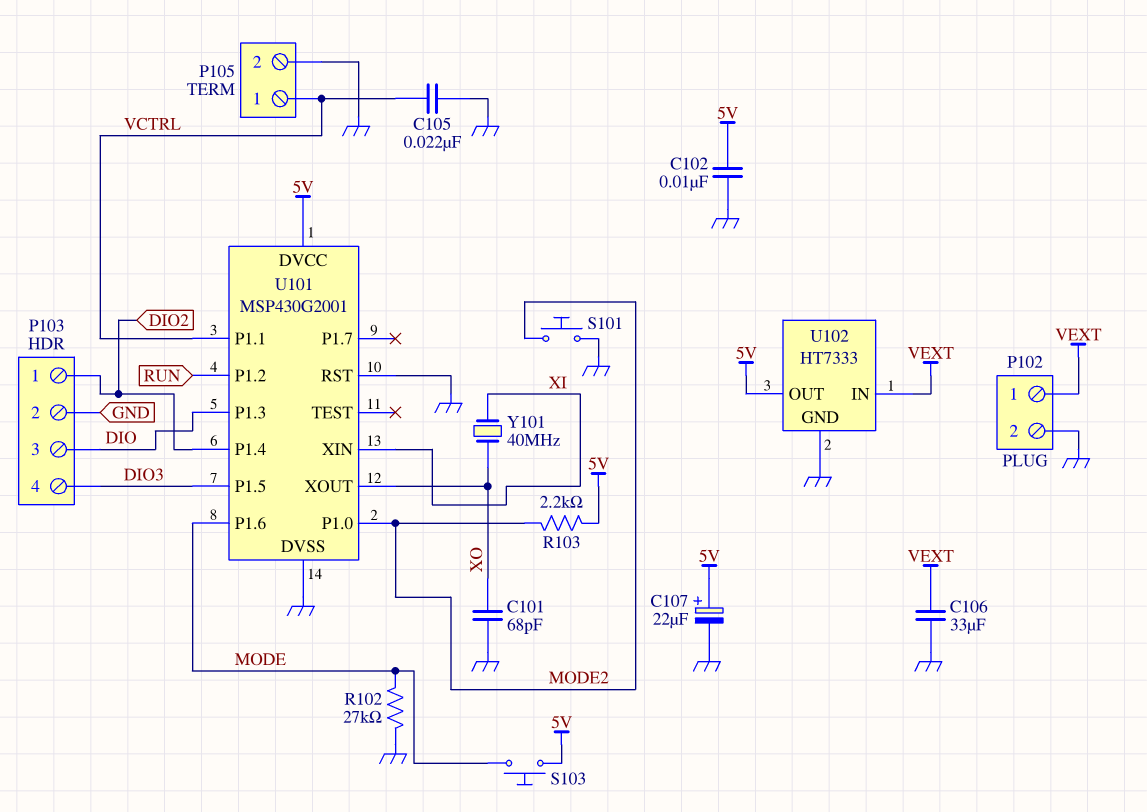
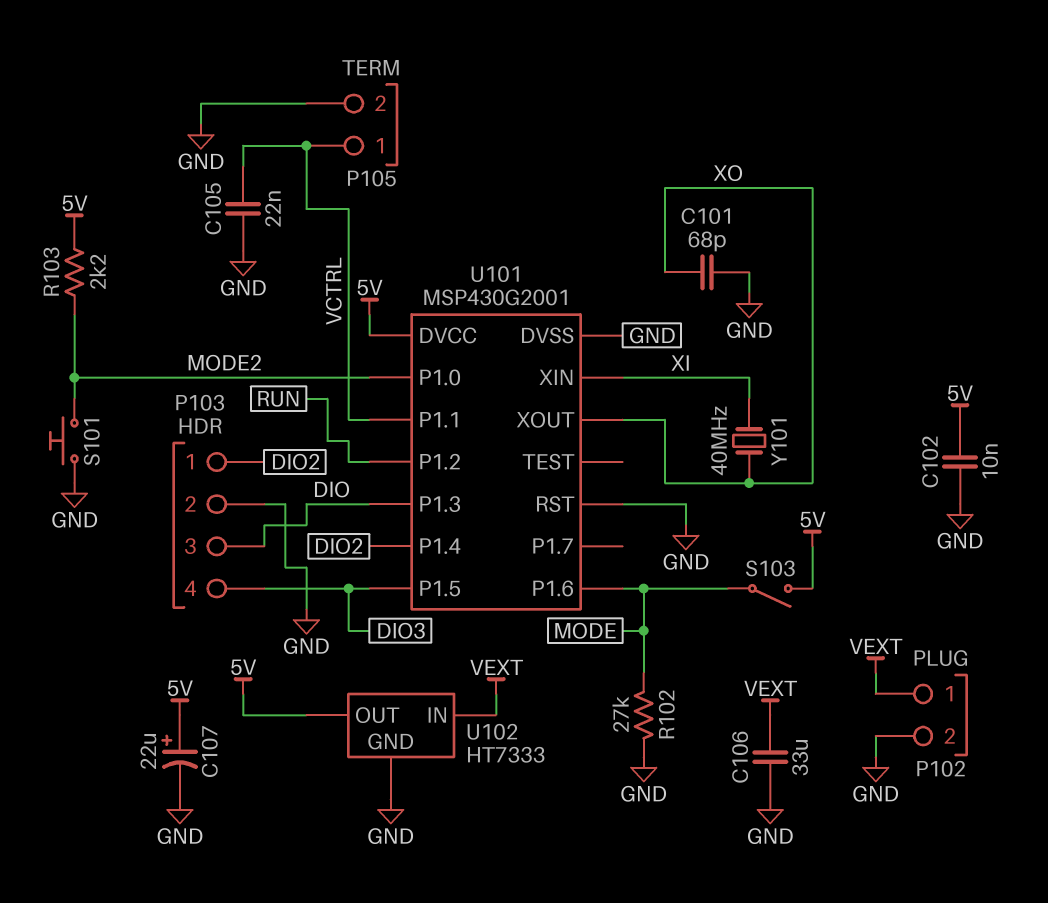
S103: button (5V, MODE) -> switch (5V, MODE)

